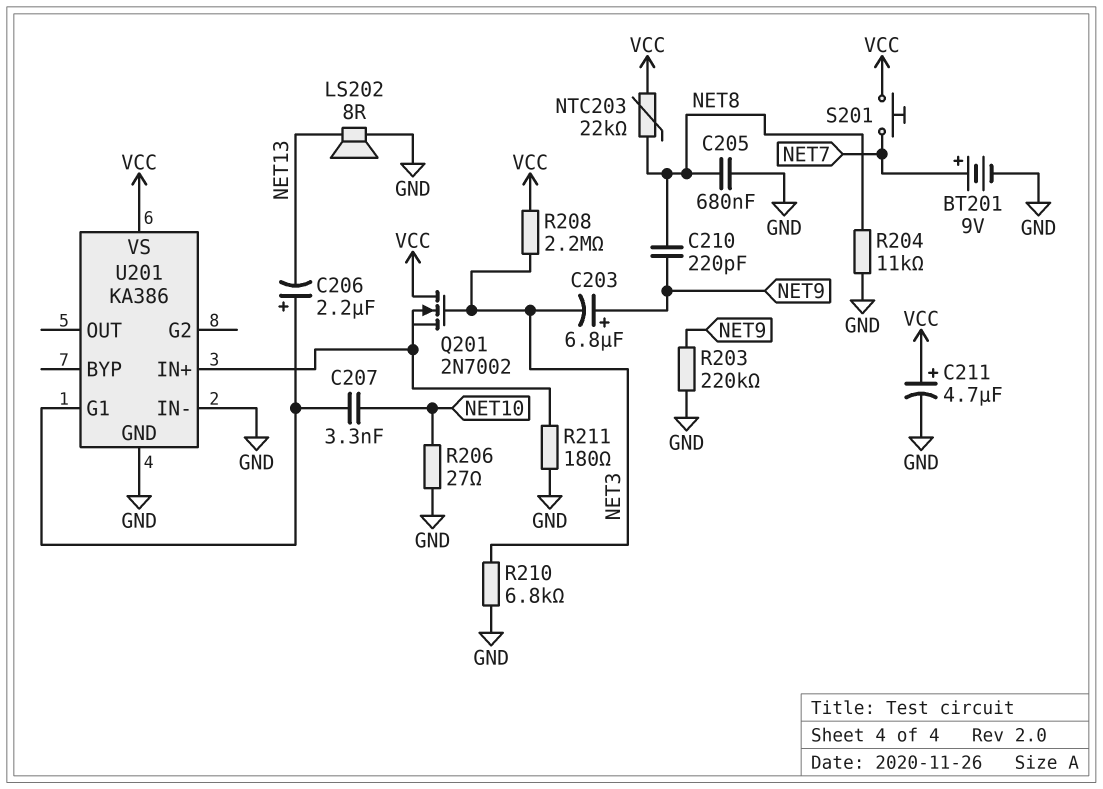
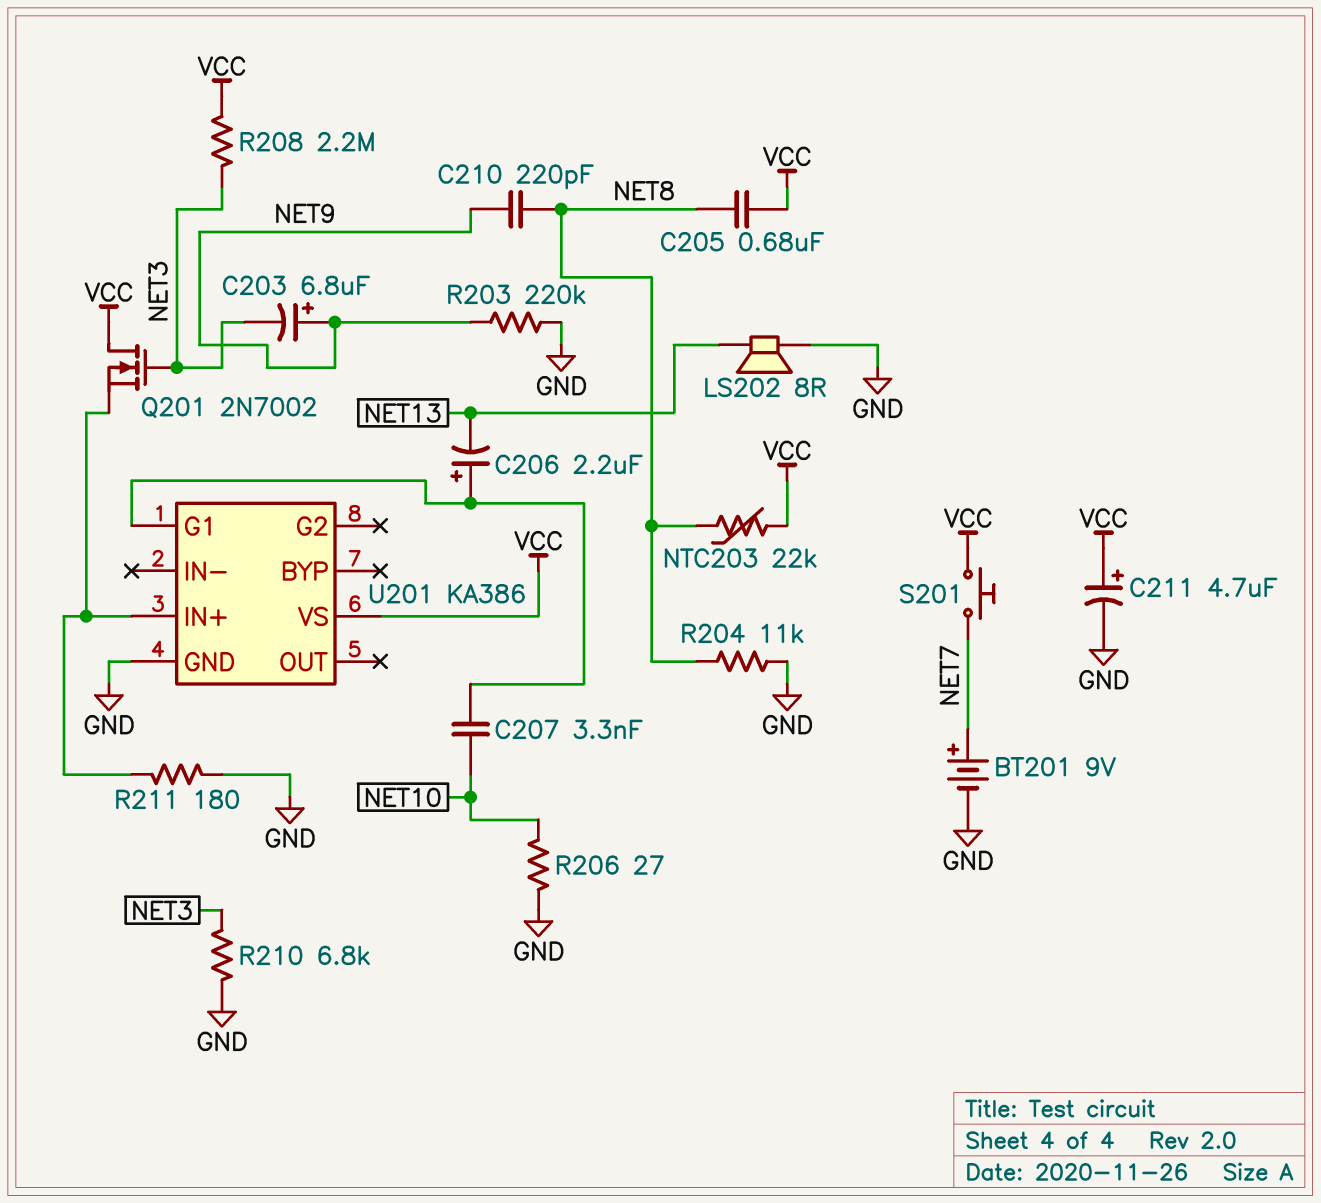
C205: 680nF (GND, NET8) -> 680nF (NET8, VCC)
U201 pin IN-: GND -> none

